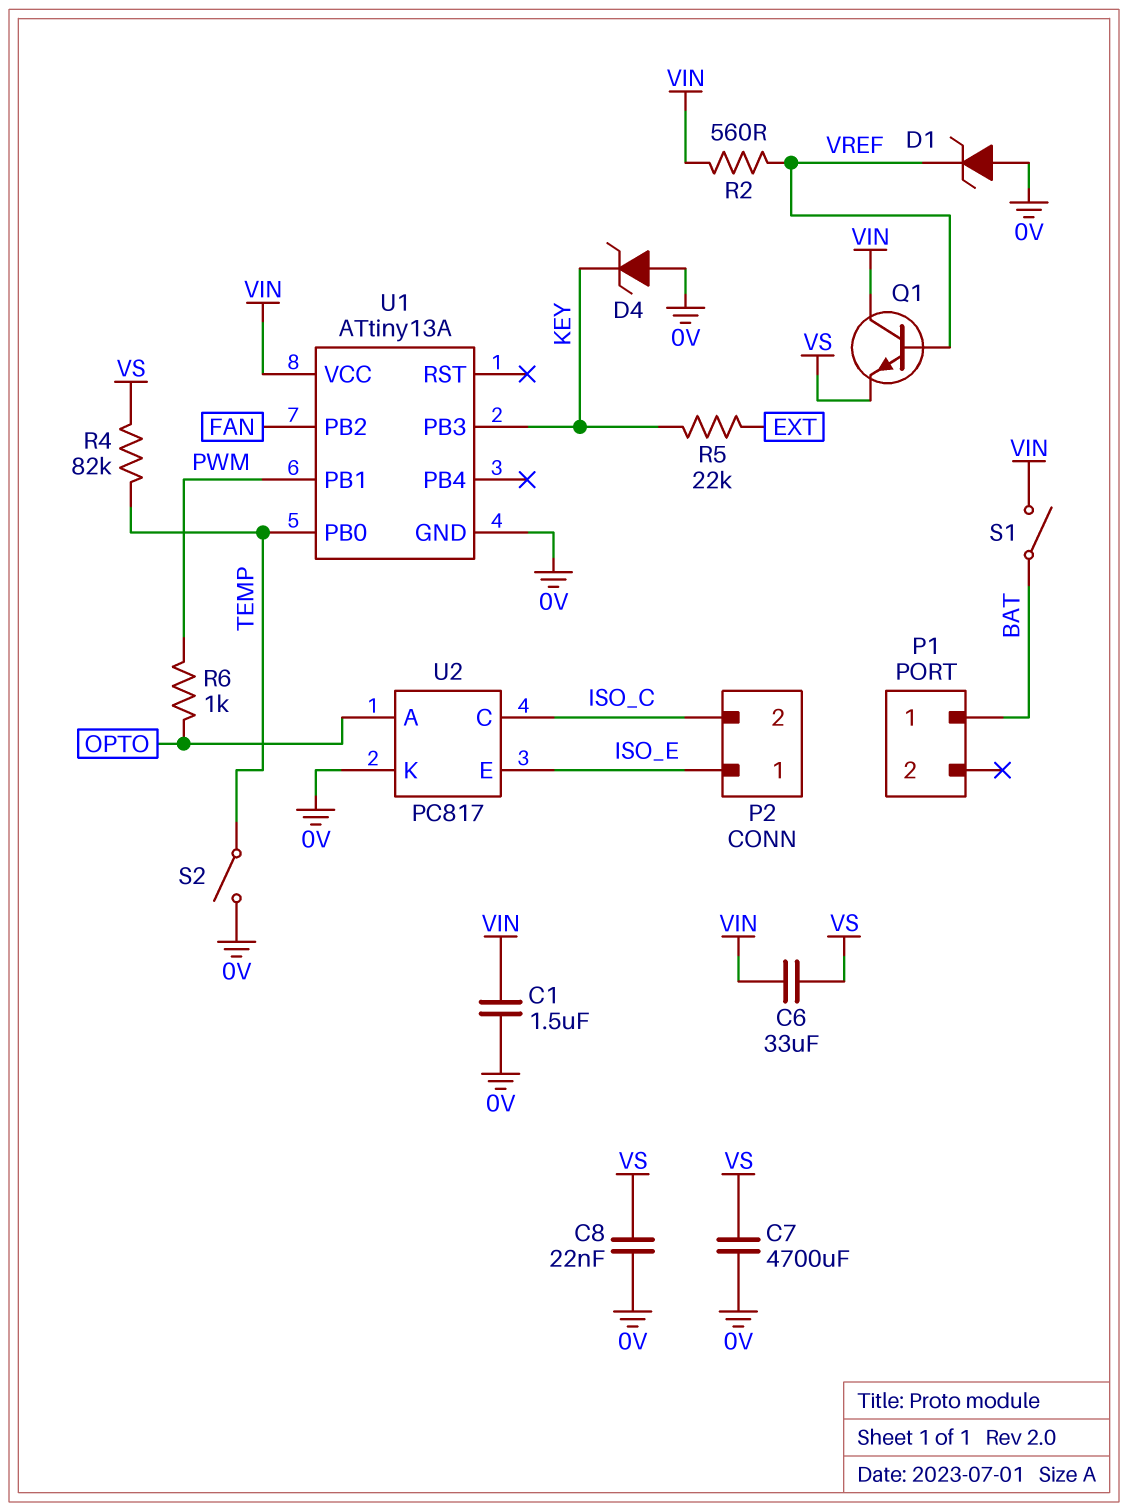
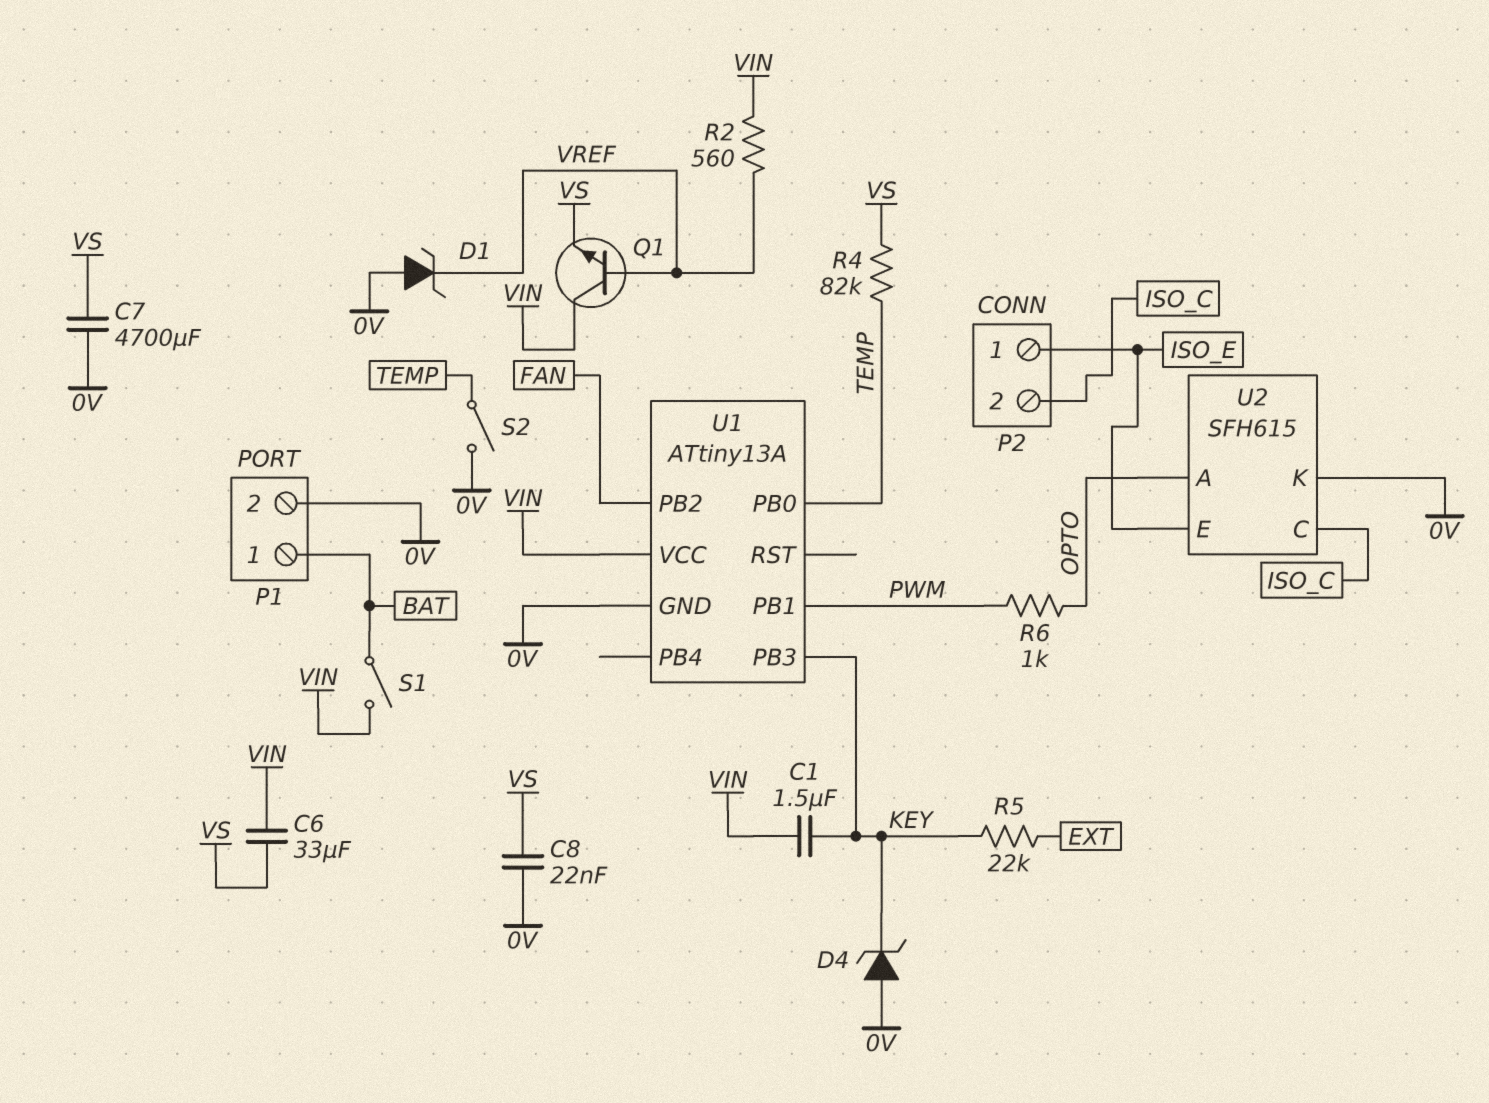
C1: 1.5uF (0V, VIN) -> 1.5uF (KEY, VIN)
P1 pin 2: none -> 0V
U2: PC817 -> SFH615

